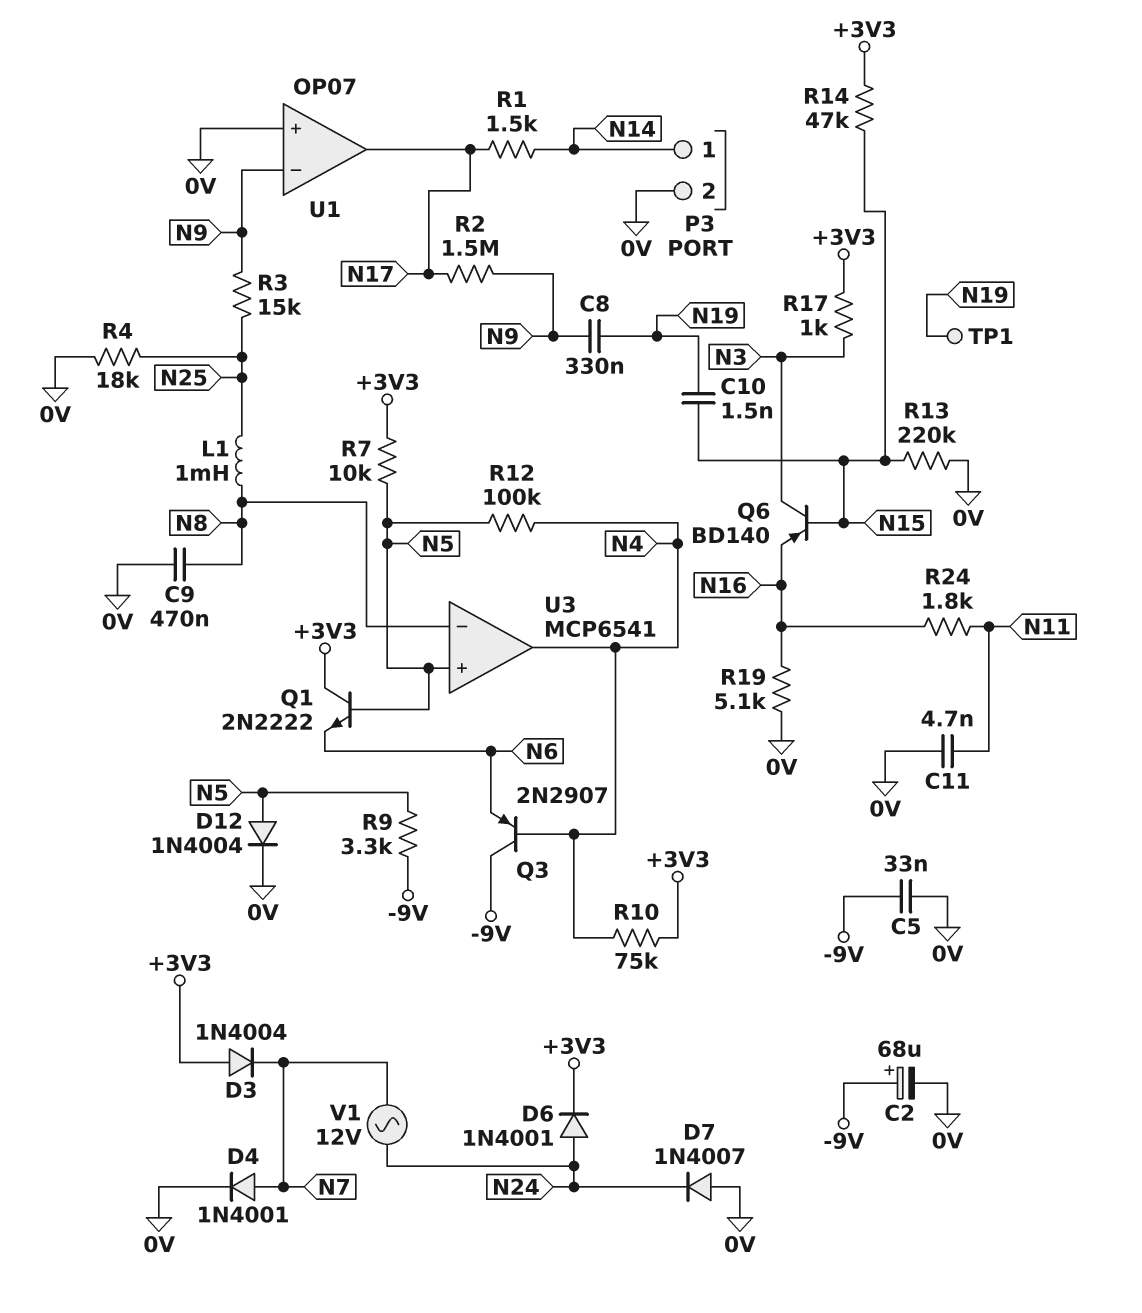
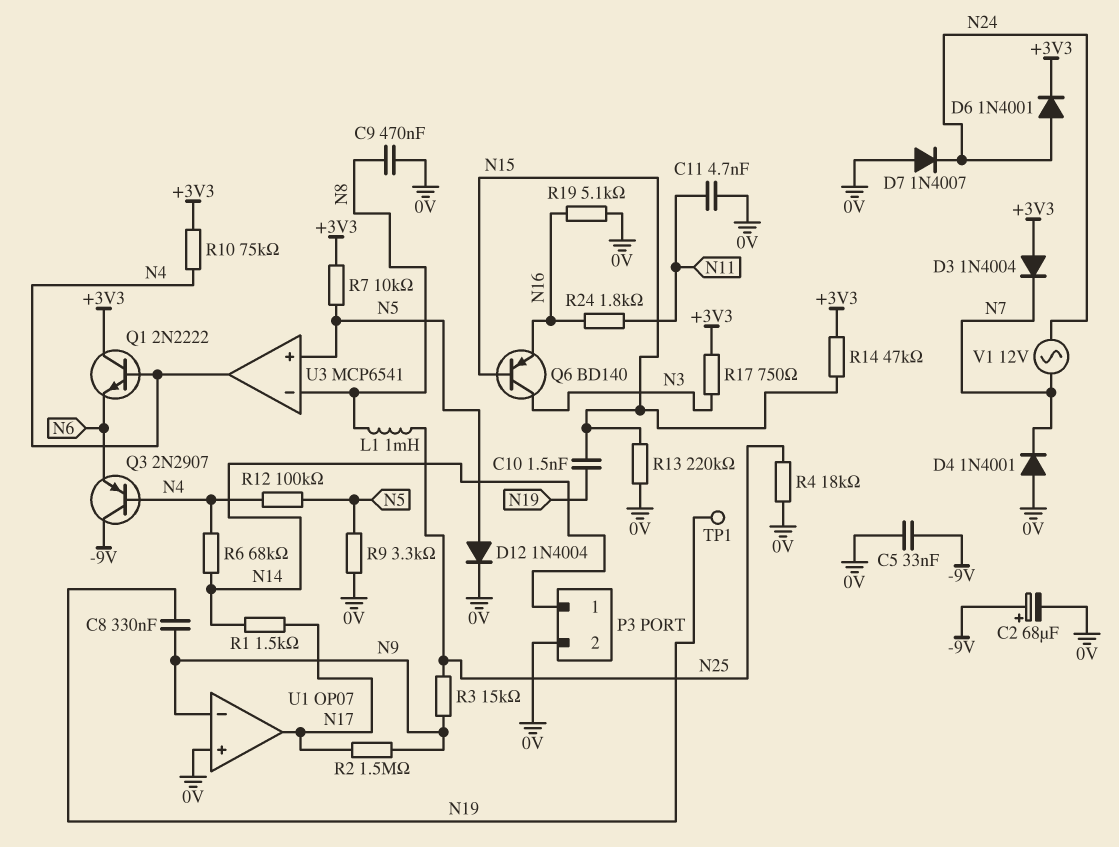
D4: diode 1N4001 (A N7, K 0V) -> diode 1N4001 (A 0V, K N7)
Q1: NPN 2N2222 (B N5, C +3V3, E N6) -> NPN 2N2222 (B N4, C +3V3, E N6)
R6: none -> 68k (N4, N14)
R9: 3.3k (-9V, N5) -> 3.3k (0V, N5)
R17: 1k (+3V3, N3) -> 750 (+3V3, N3)

